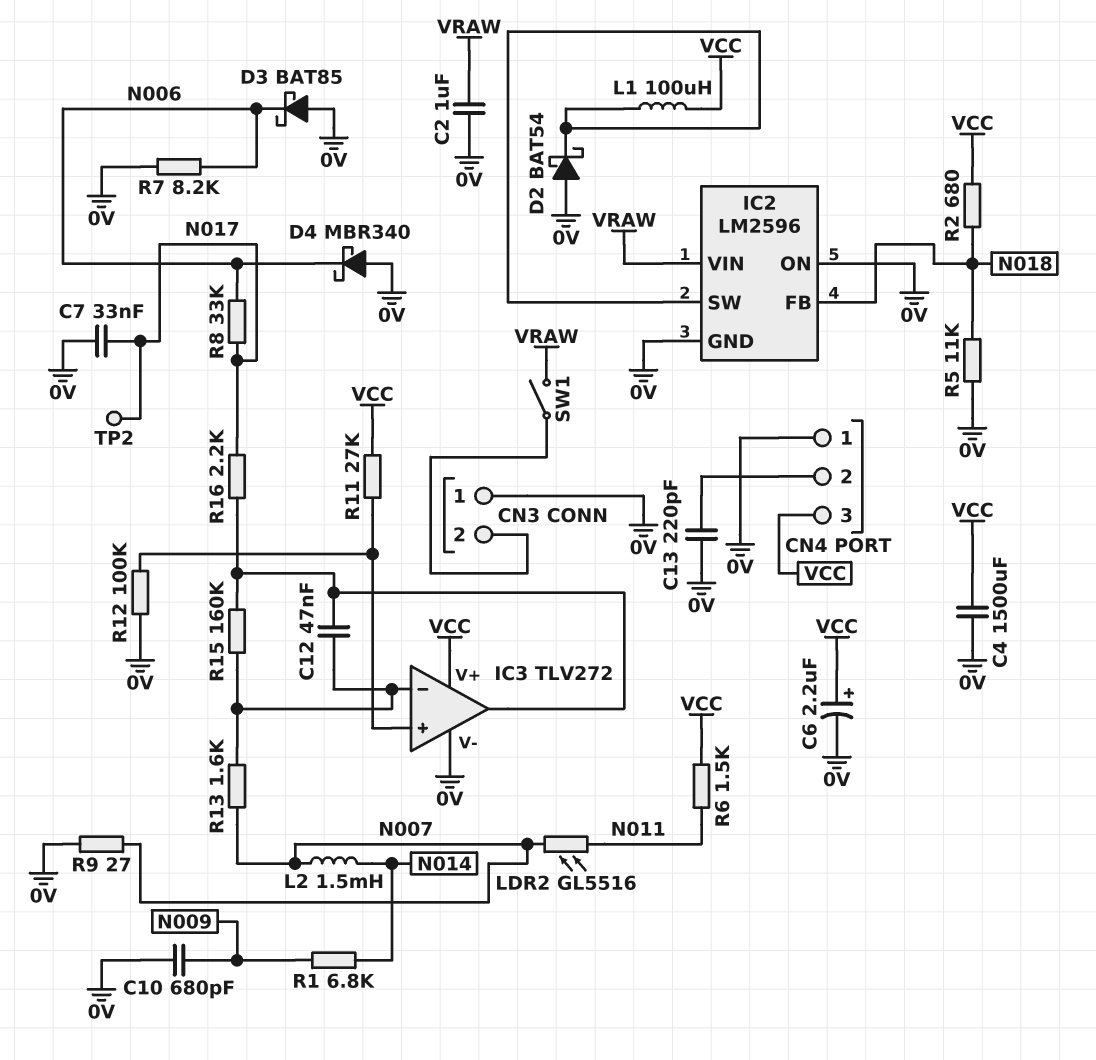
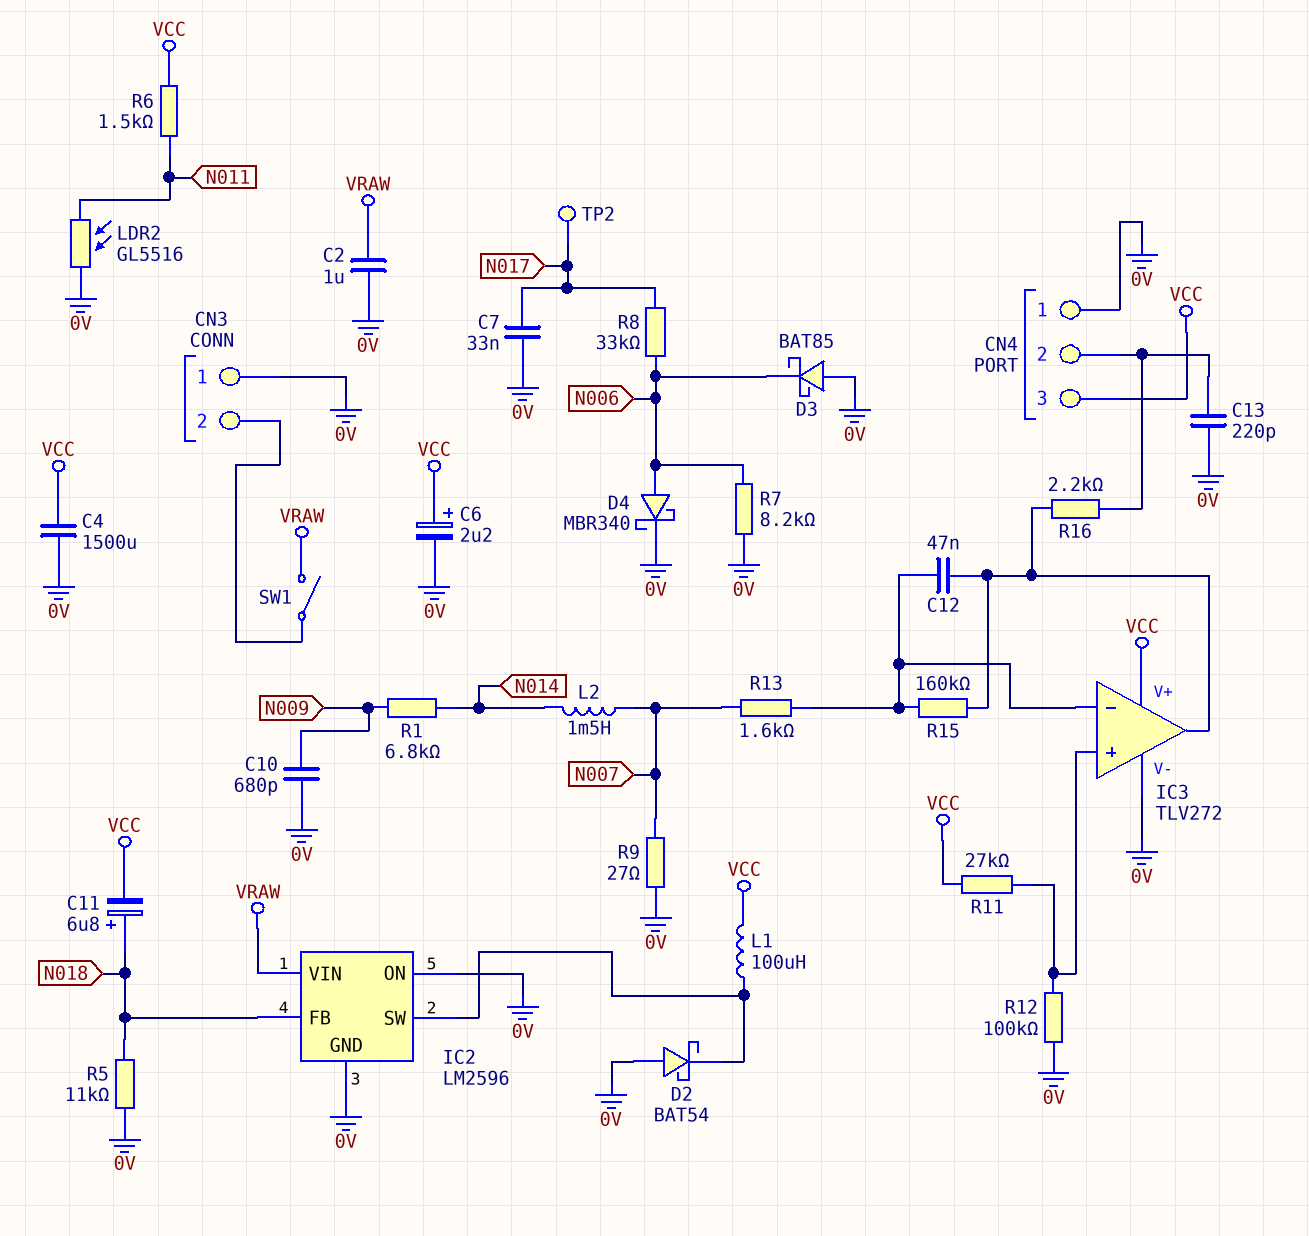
C11: none -> 6.8uF (plus N018, minus VCC)
D4: schottky MBR340 (A 0V, K N006) -> schottky MBR340 (A N006, K 0V)
LDR2: GL5516 (N007, N011) -> GL5516 (0V, N011)
R2: 680 (N018, VCC) -> none
R16: 2.2k (IC3/out, N017) -> 2.2k (CN4/2, IC3/out)

